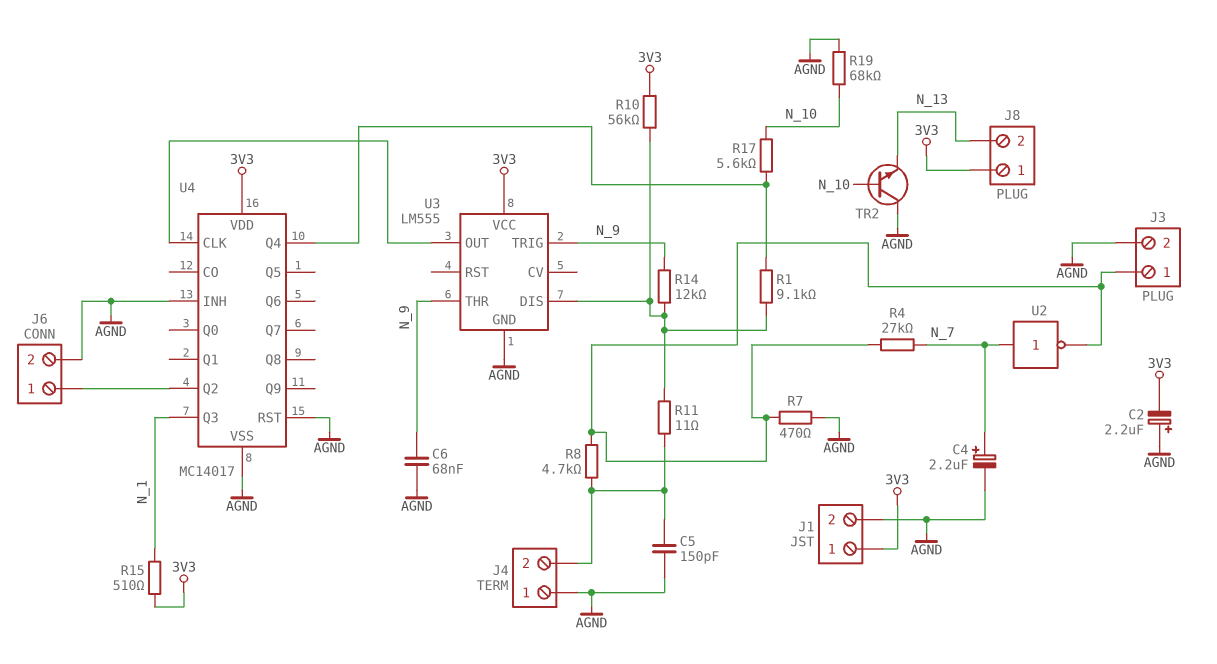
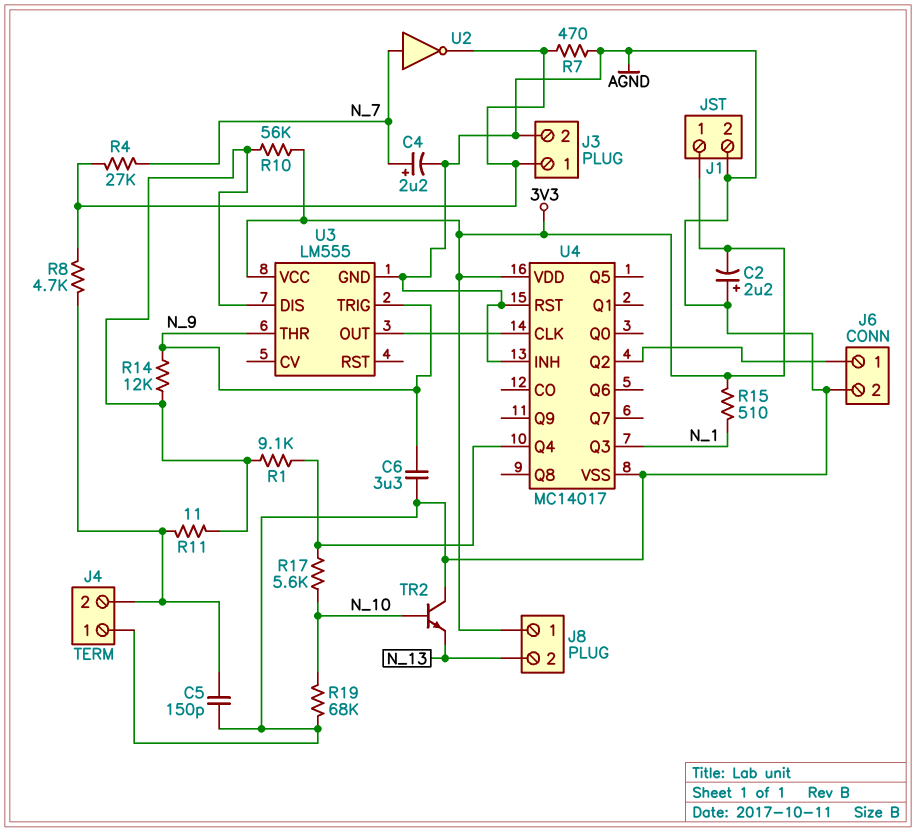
C6: 68nF (AGND, N_9) -> 3.3uF (AGND, N_9)

